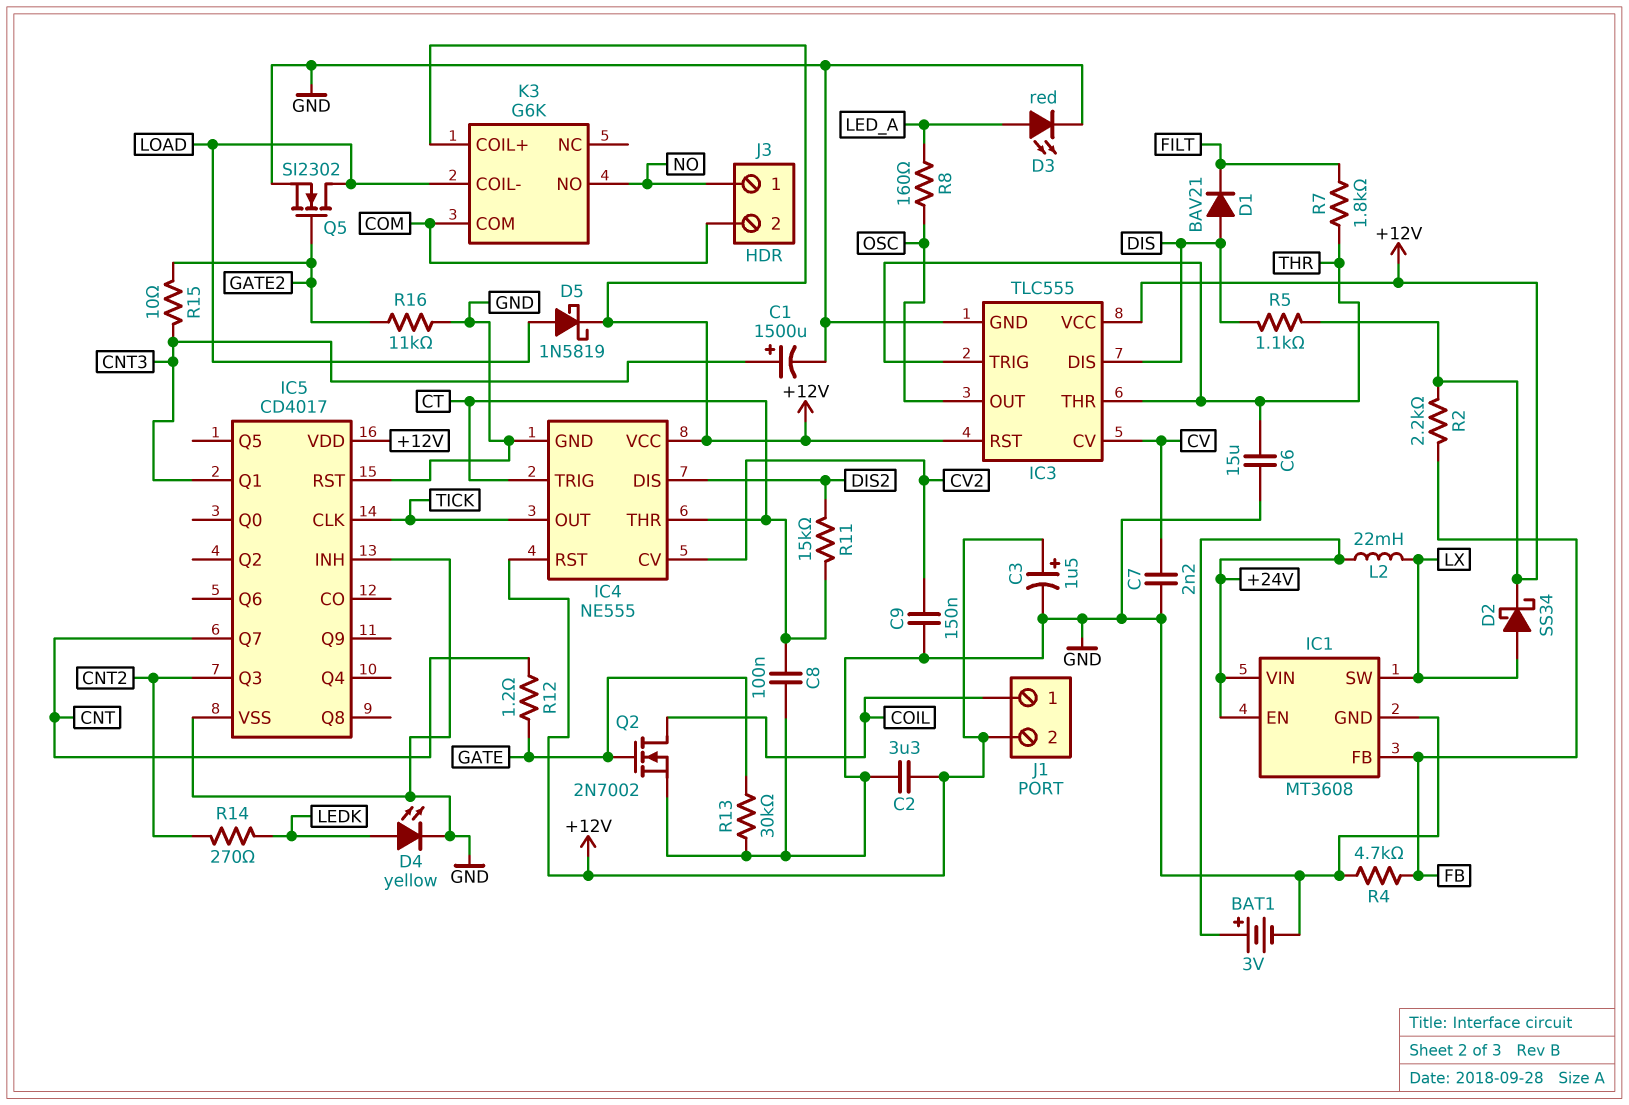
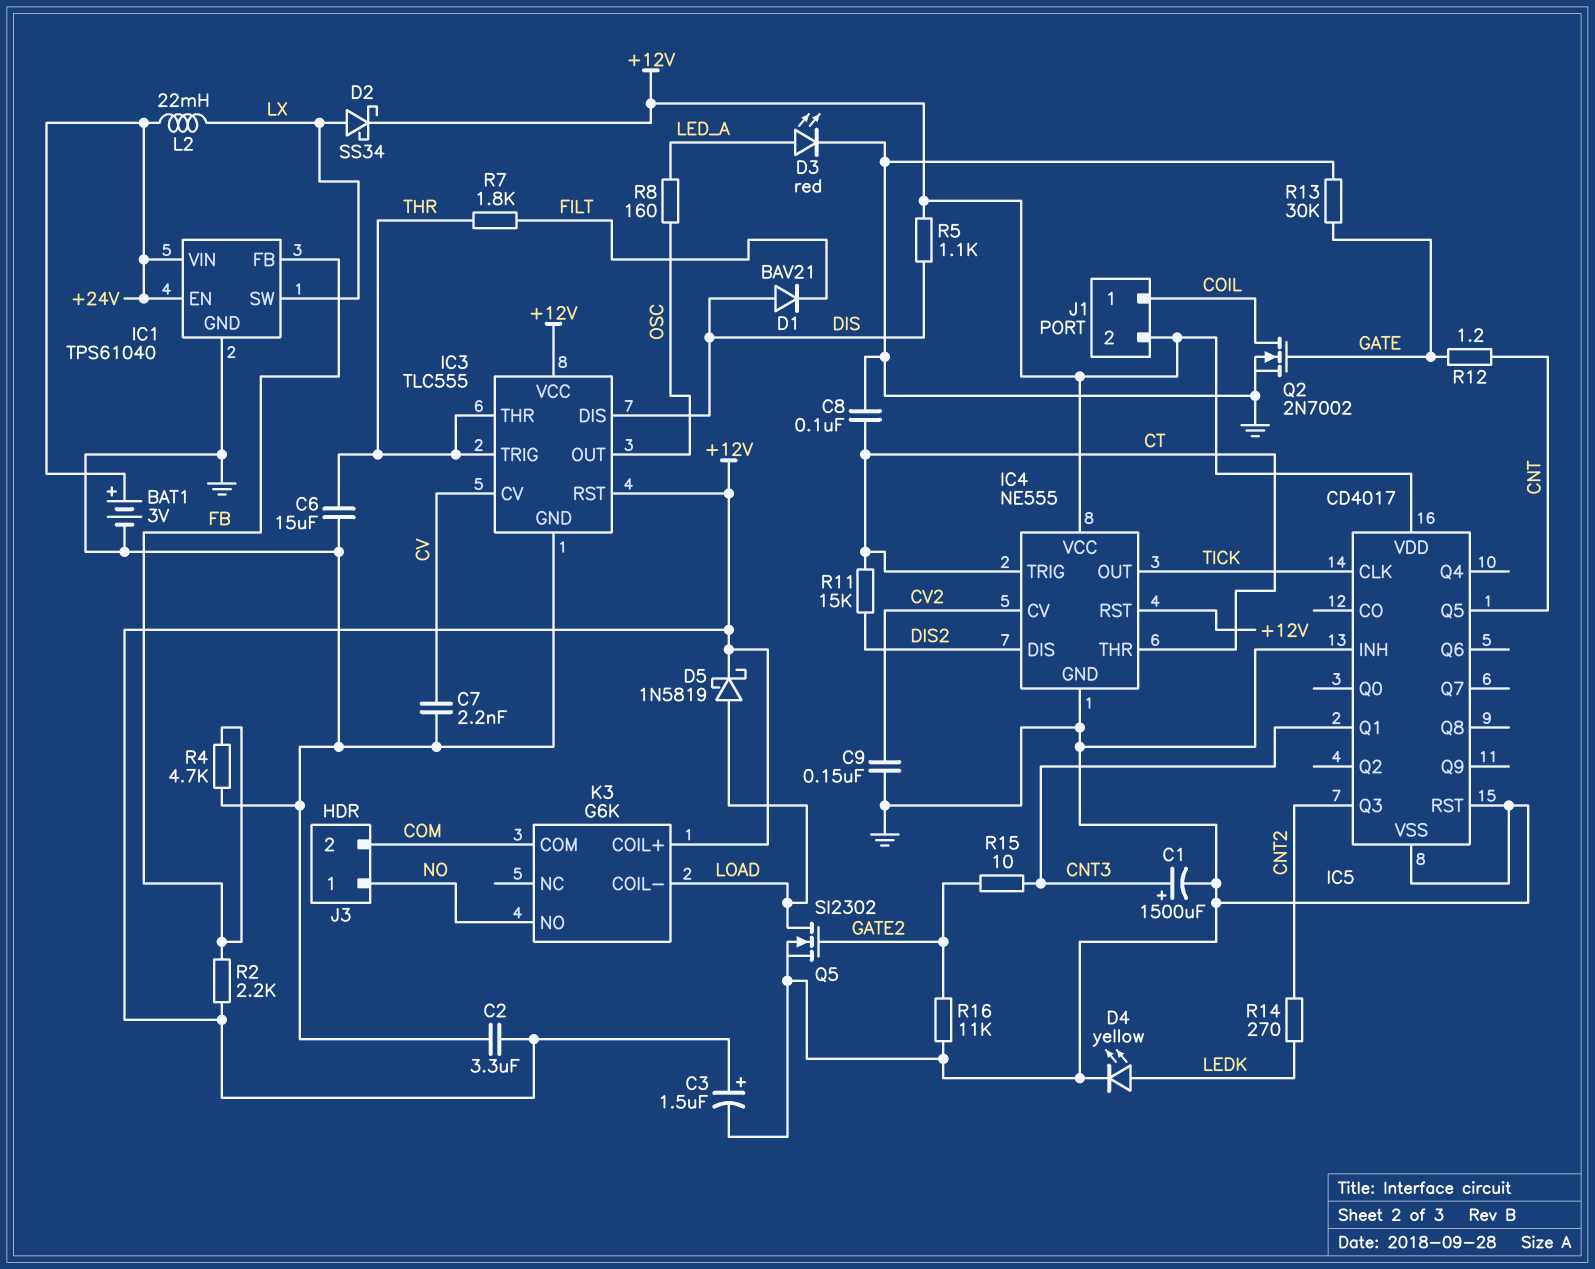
IC1: MT3608 -> TPS61040
IC5 pin Q5: none -> CNT
IC5 pin Q7: CNT -> none

